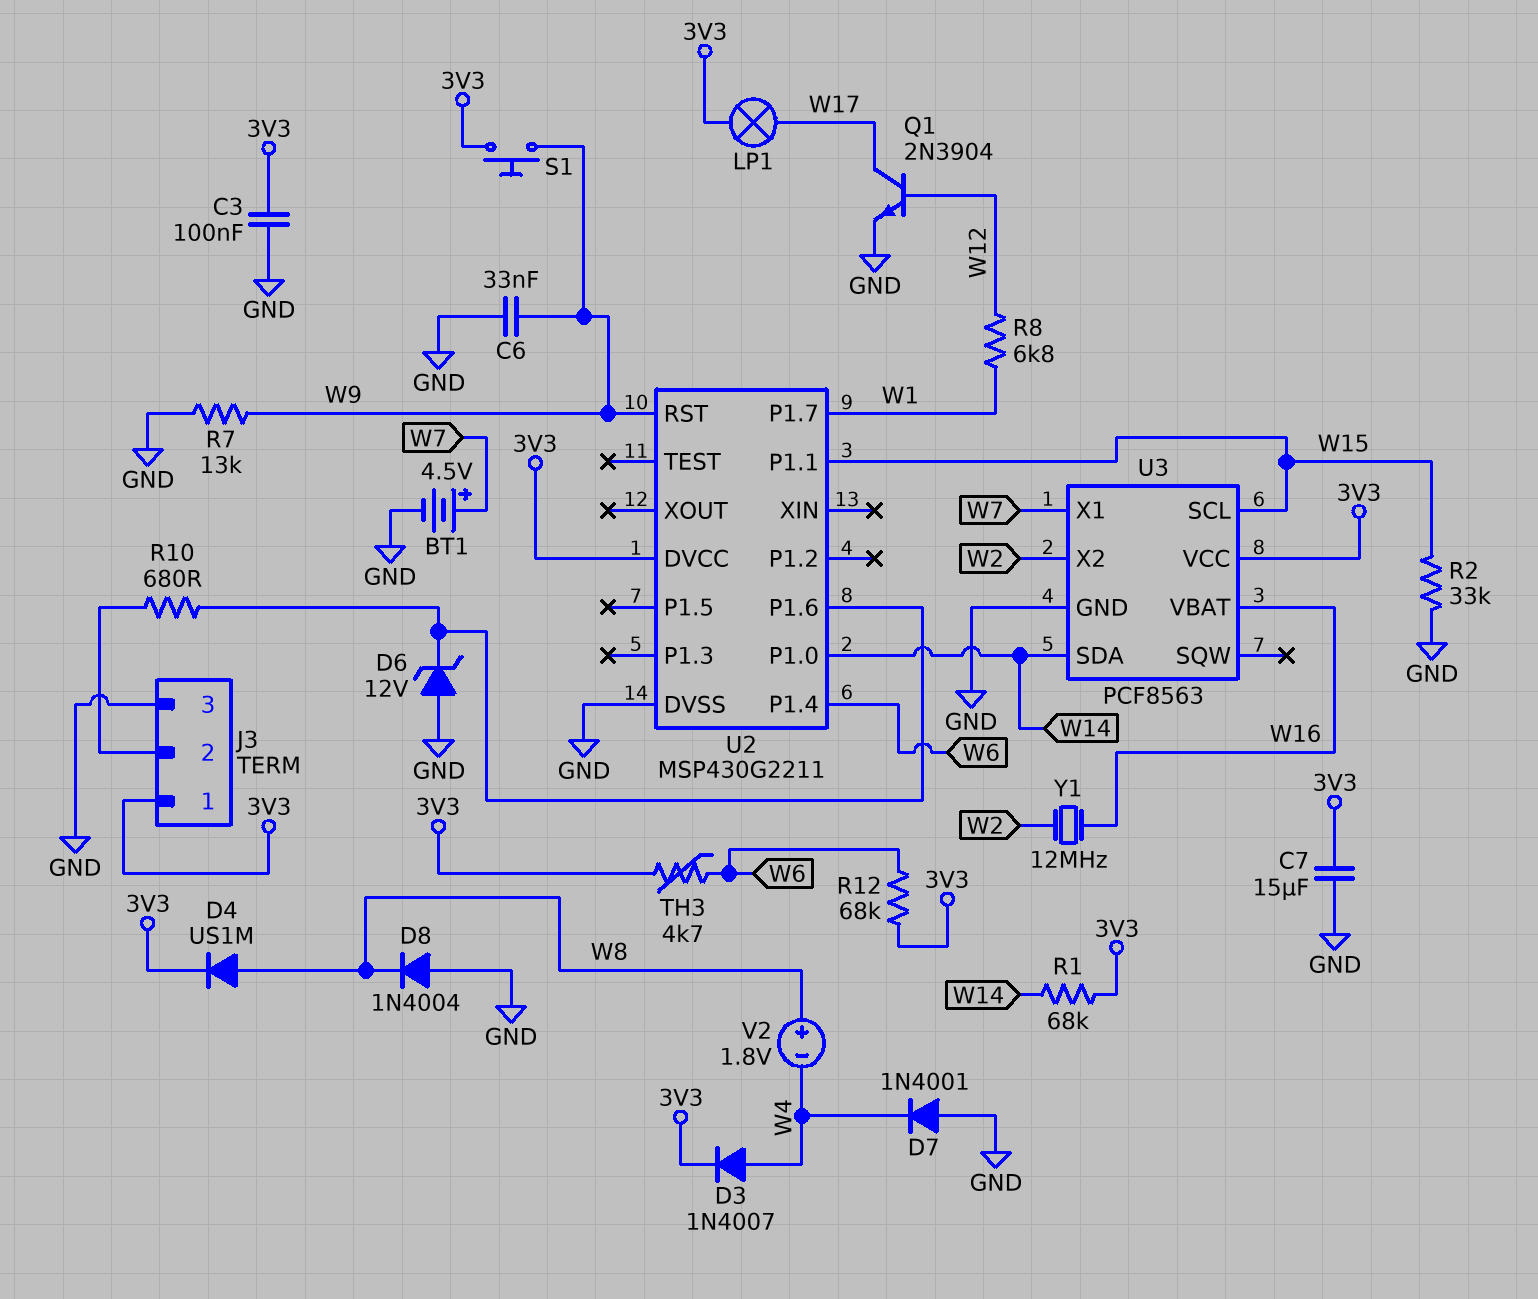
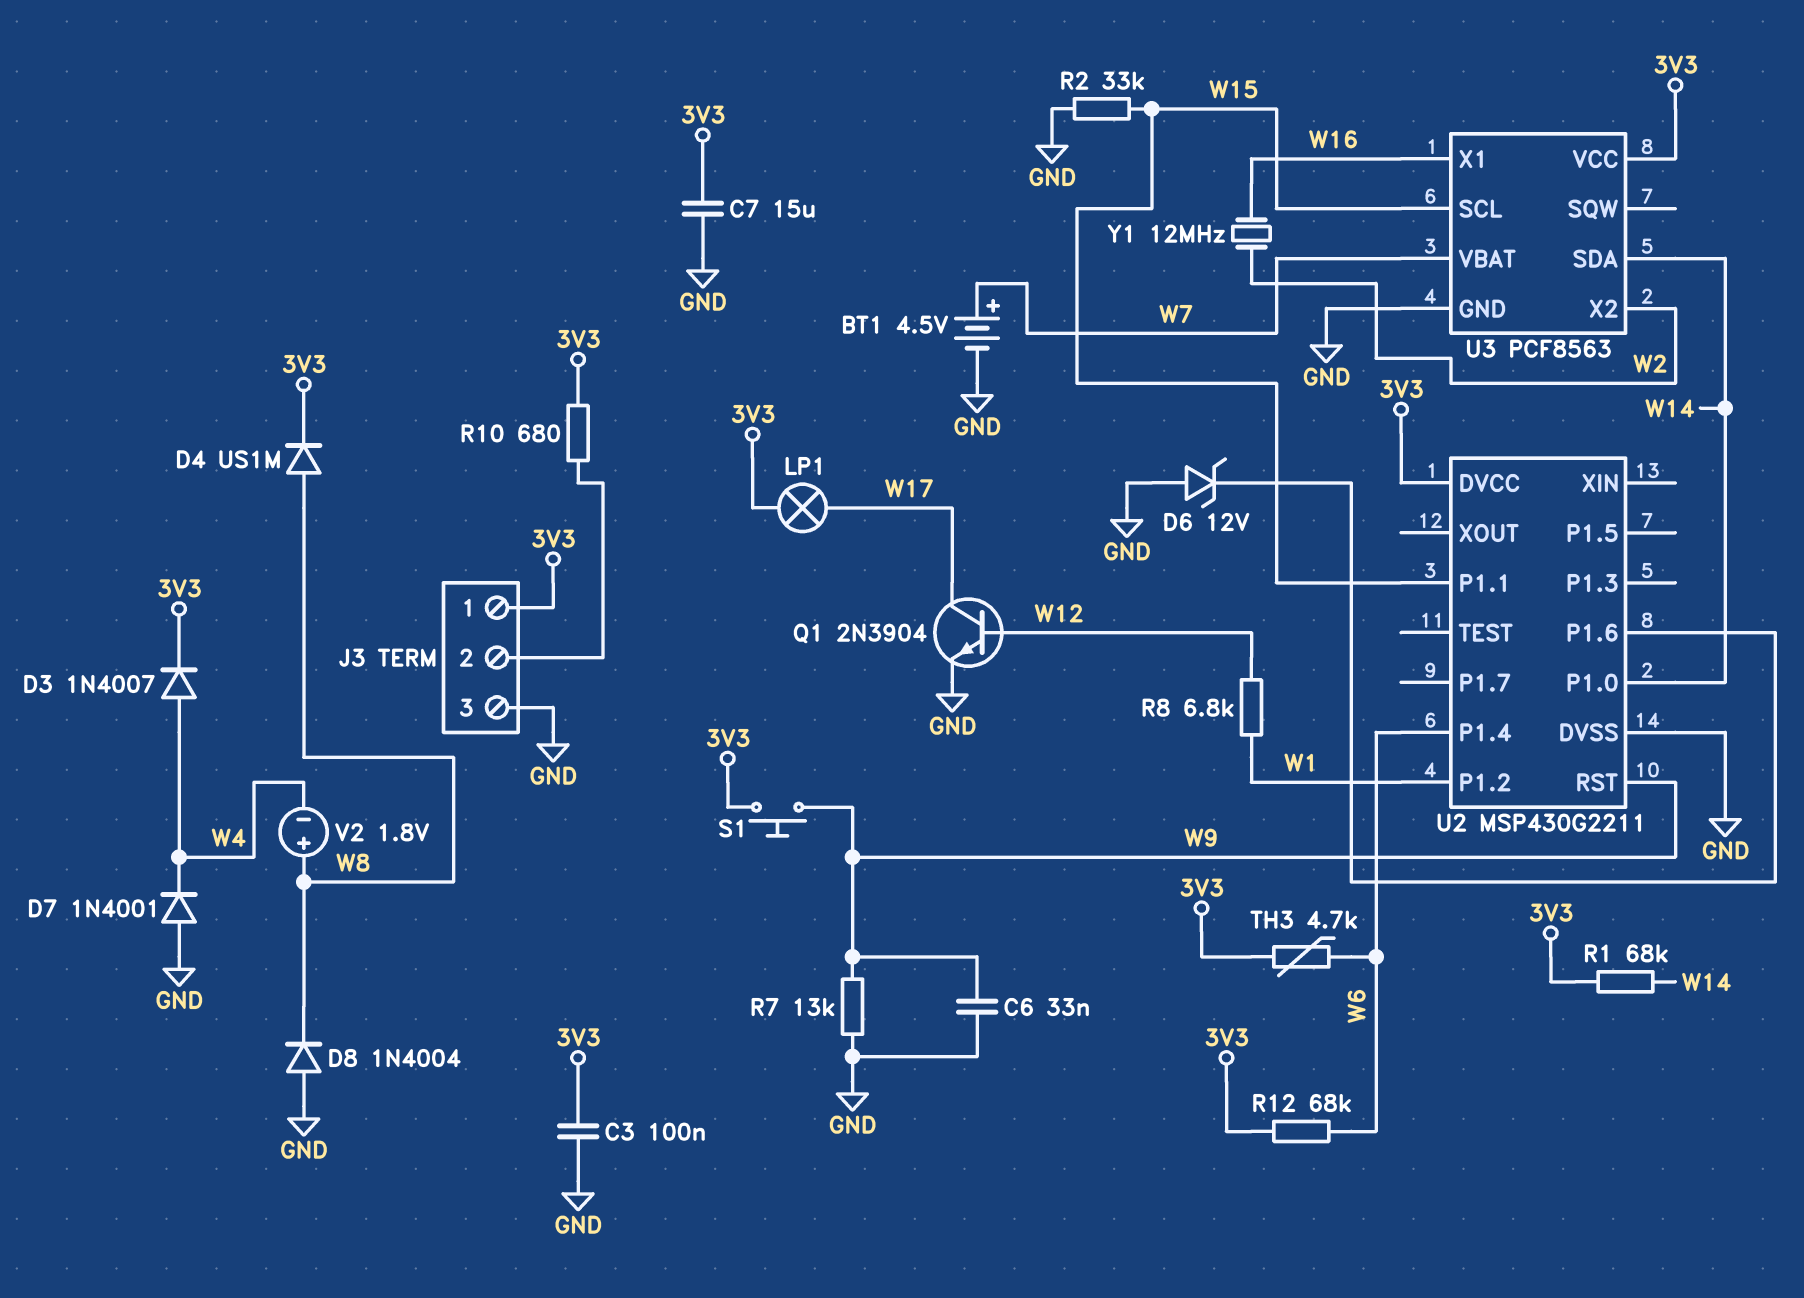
R10: 680 (J3/2, U2/P1.6) -> 680 (3V3, J3/2)
U2 pin P1.2: none -> W1
U2 pin P1.7: W1 -> none
U3 pin VBAT: W16 -> W7
U3 pin X1: W7 -> W16

